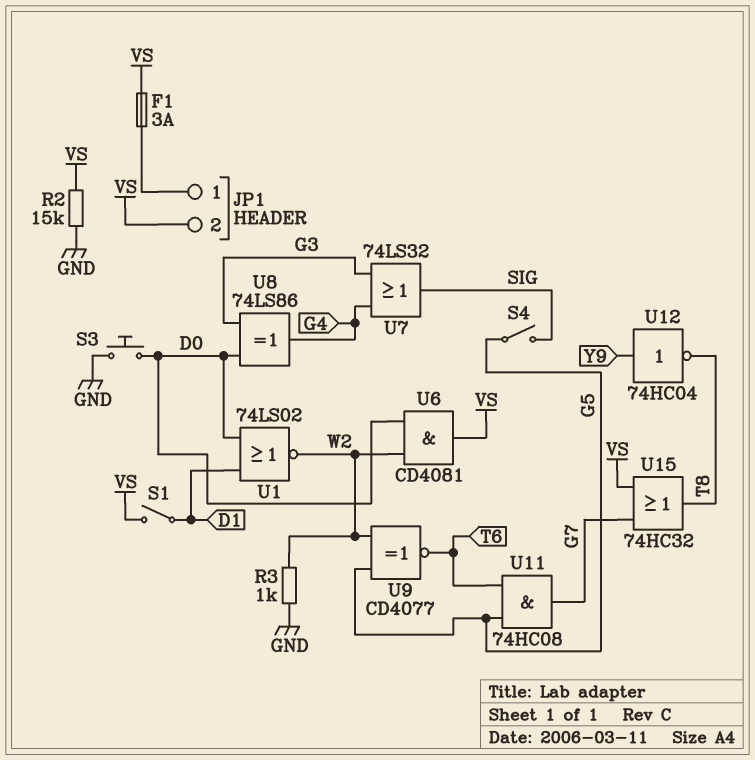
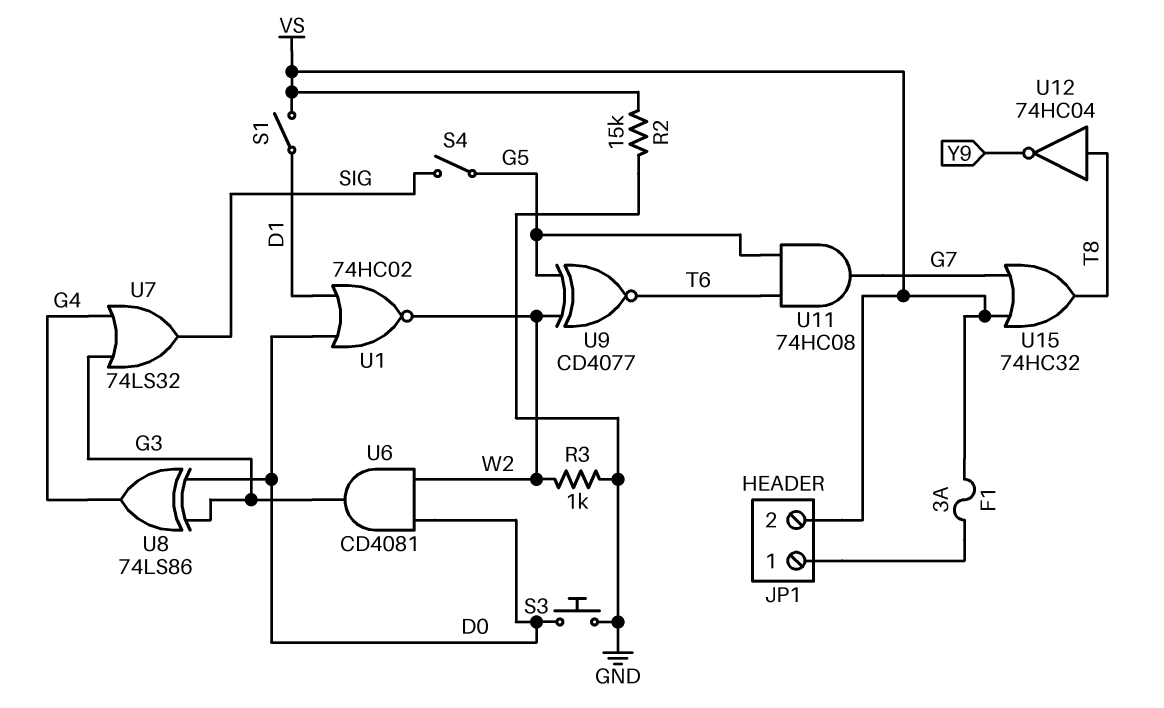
U1: NOR 74LS02 (in D0, in D1, out W2) -> NOR 74HC02 (in D0, in D1, out W2)
U6: AND CD4081 (in D0, in W2, out VS) -> AND CD4081 (in D0, in W2, out G3)
U12: NOT 74HC04 (in Y9, out T8) -> NOT 74HC04 (in T8, out Y9)

